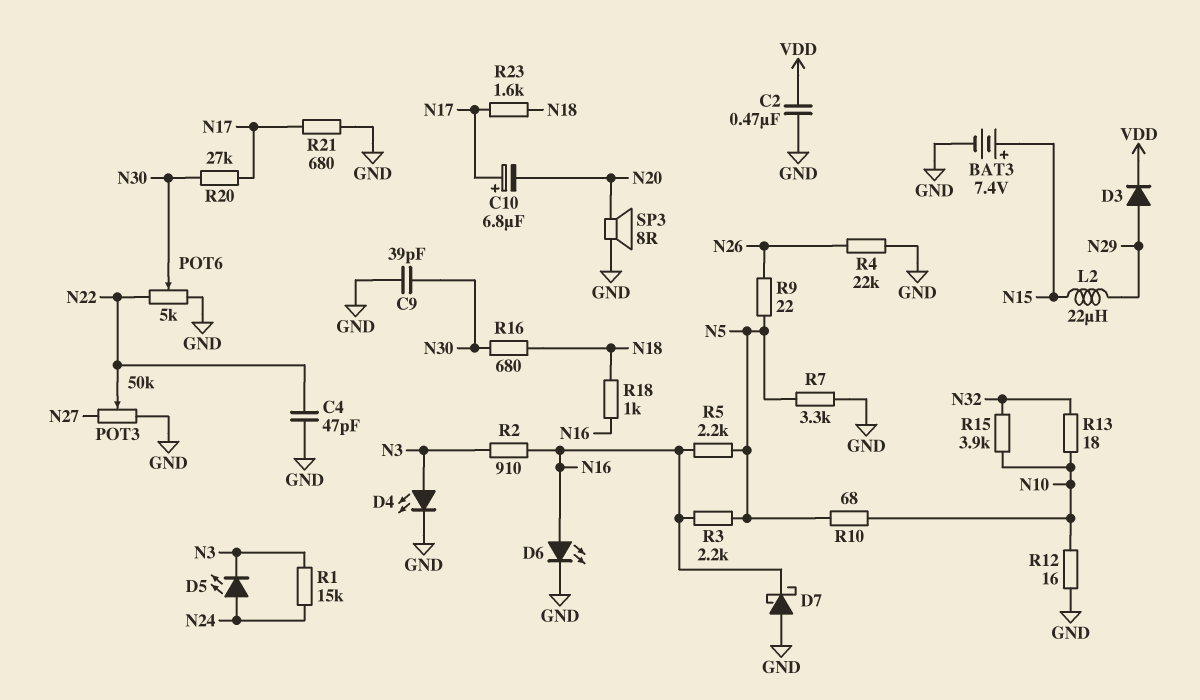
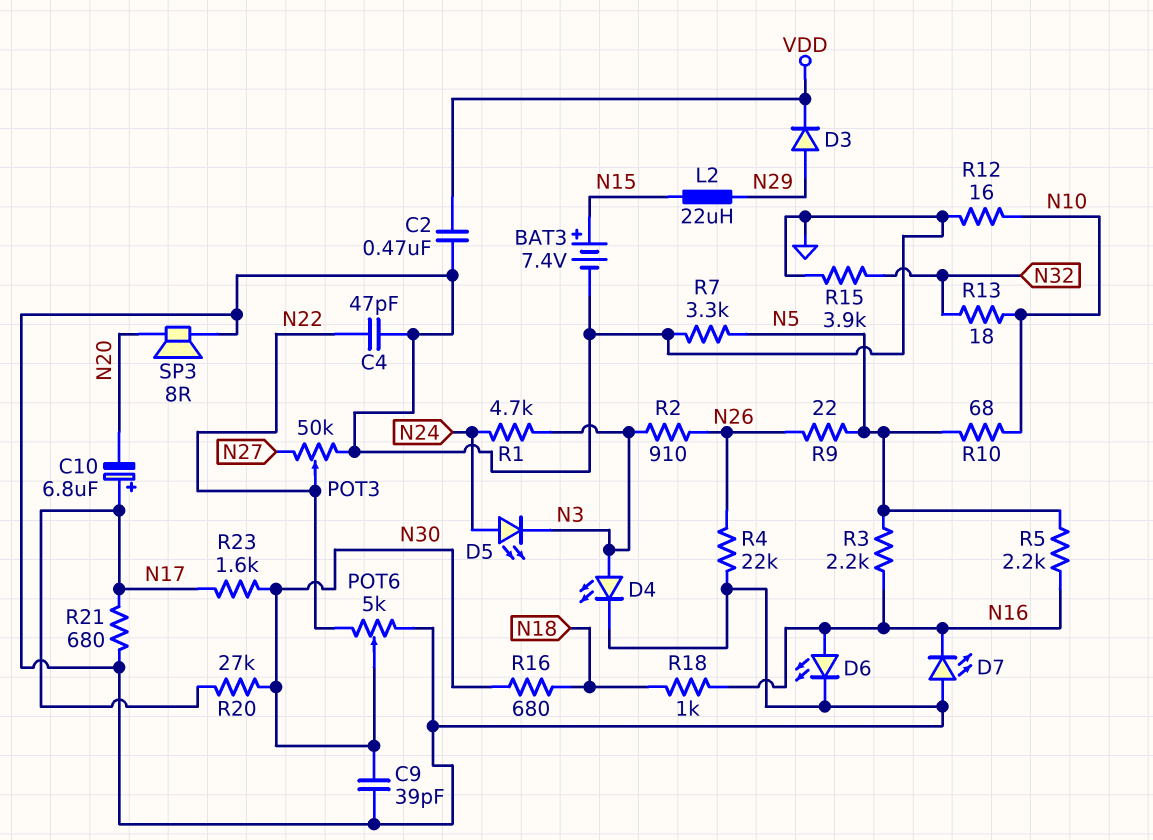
D7: schottky (A GND, K N16) -> LED (A GND, K N16)
R1: 15k (N3, N24) -> 4.7k (N3, N24)
R2: 910 (N3, N16) -> 910 (N3, N26)
R15: 3.9k (N10, N32) -> 3.9k (GND, N32)
R23: 1.6k (N17, N18) -> 1.6k (N17, N30)

